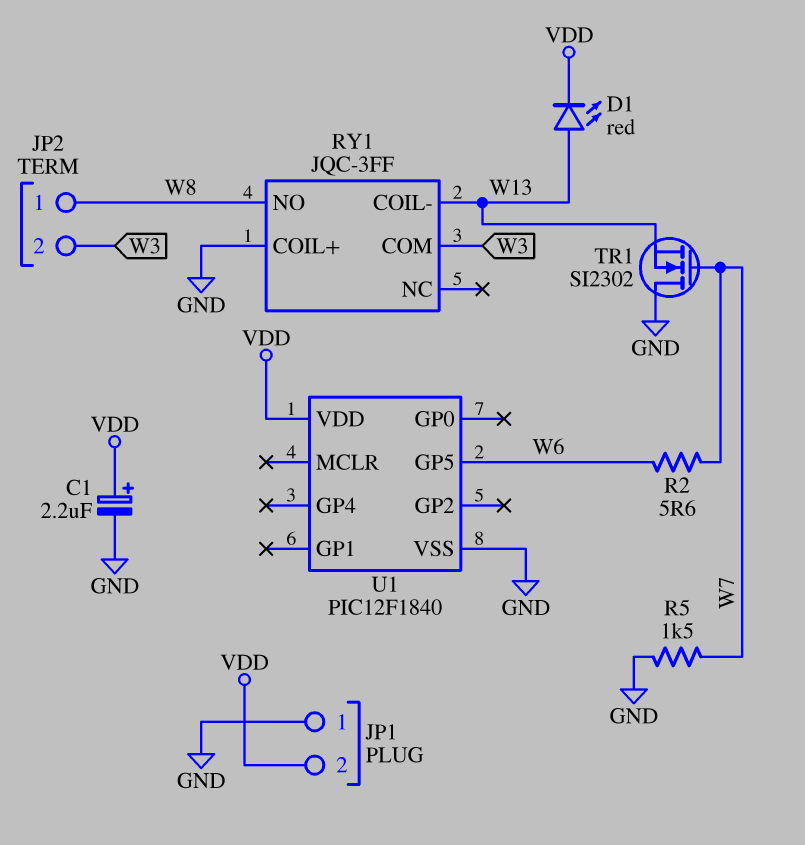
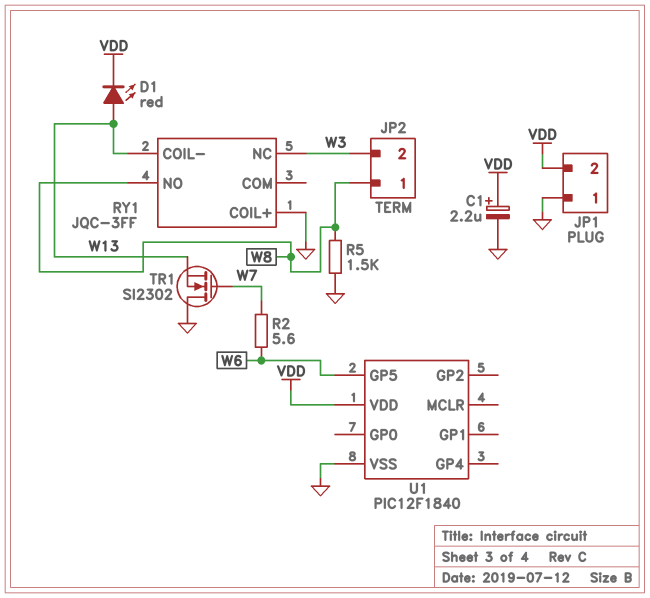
R5: 1.5k (GND, W7) -> 1.5k (GND, W8)
RY1 pin COM: W3 -> none
RY1 pin NC: none -> W3

